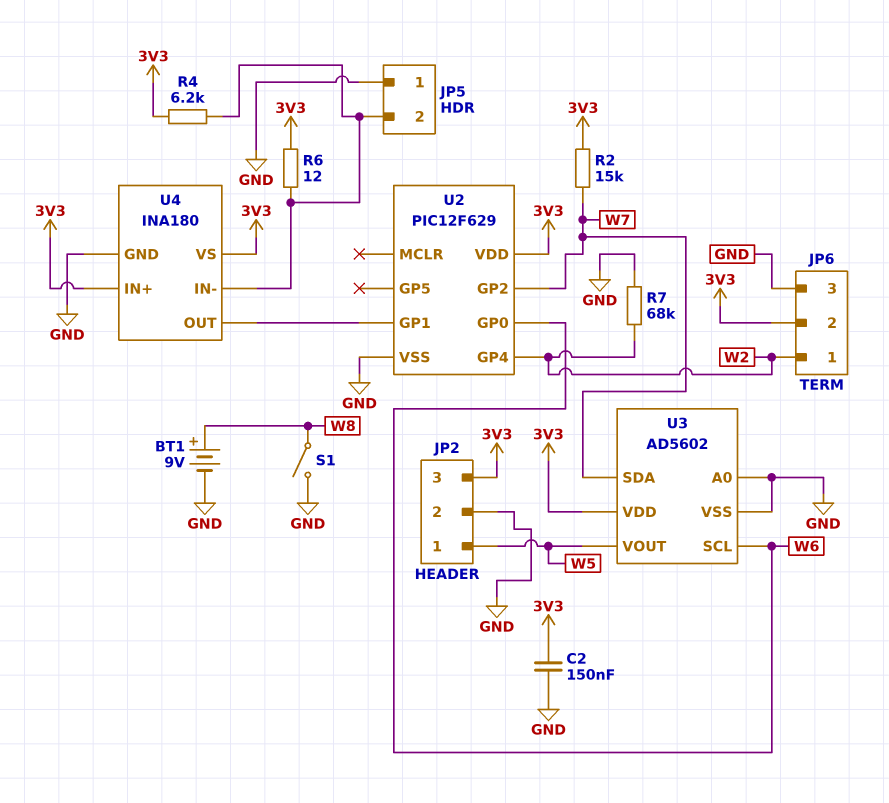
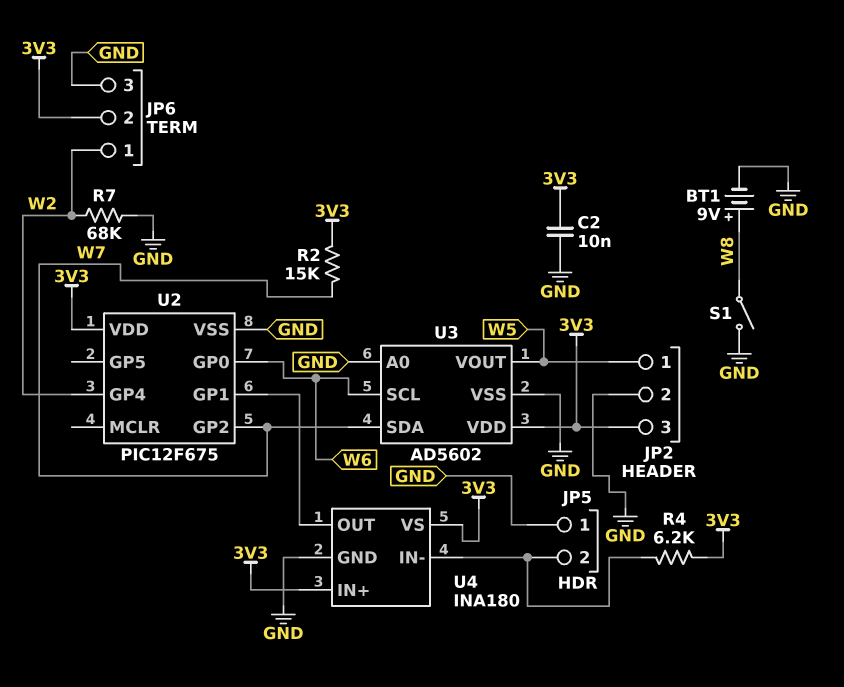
C2: 150nF (3V3, GND) -> 10nF (3V3, GND)
R6: 12 (3V3, JP5/2) -> none
U2: PIC12F629 -> PIC12F675

